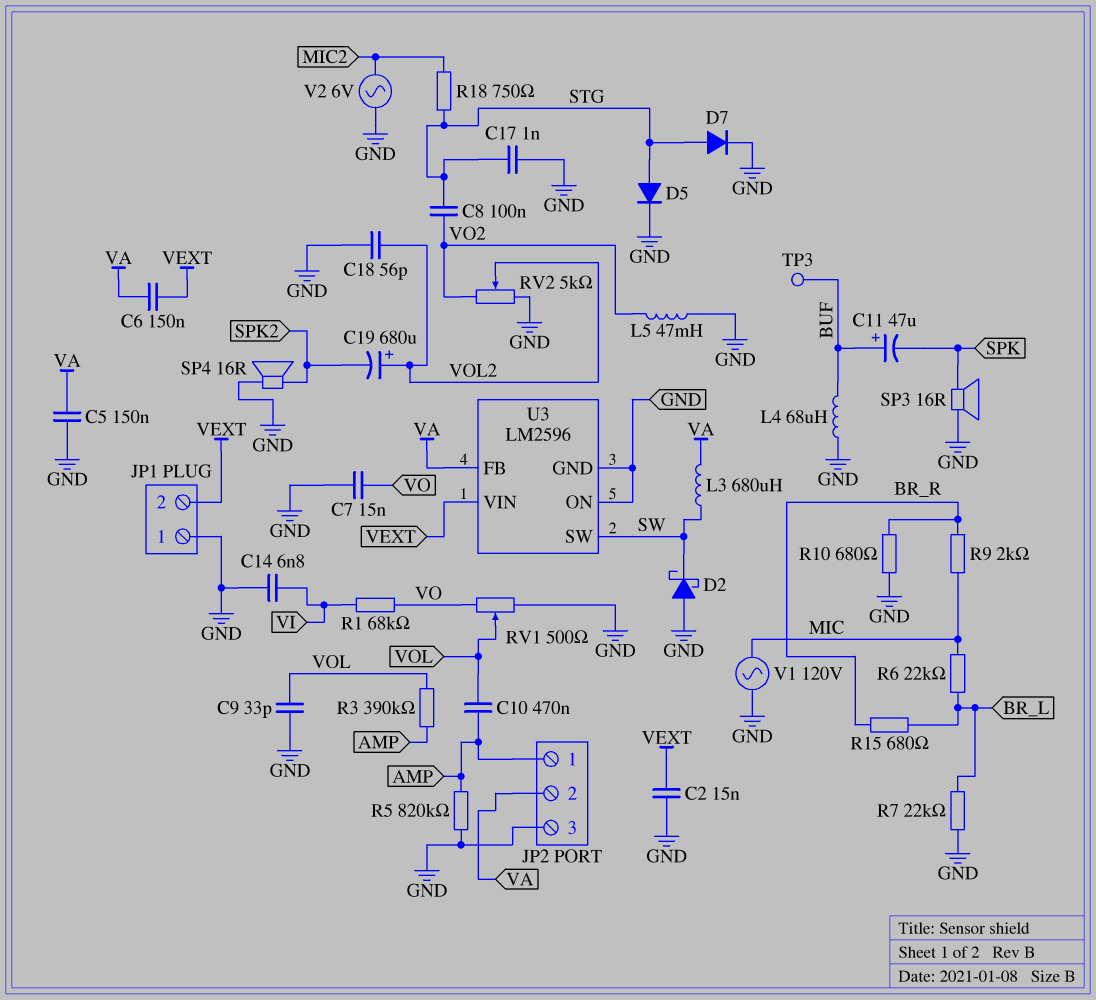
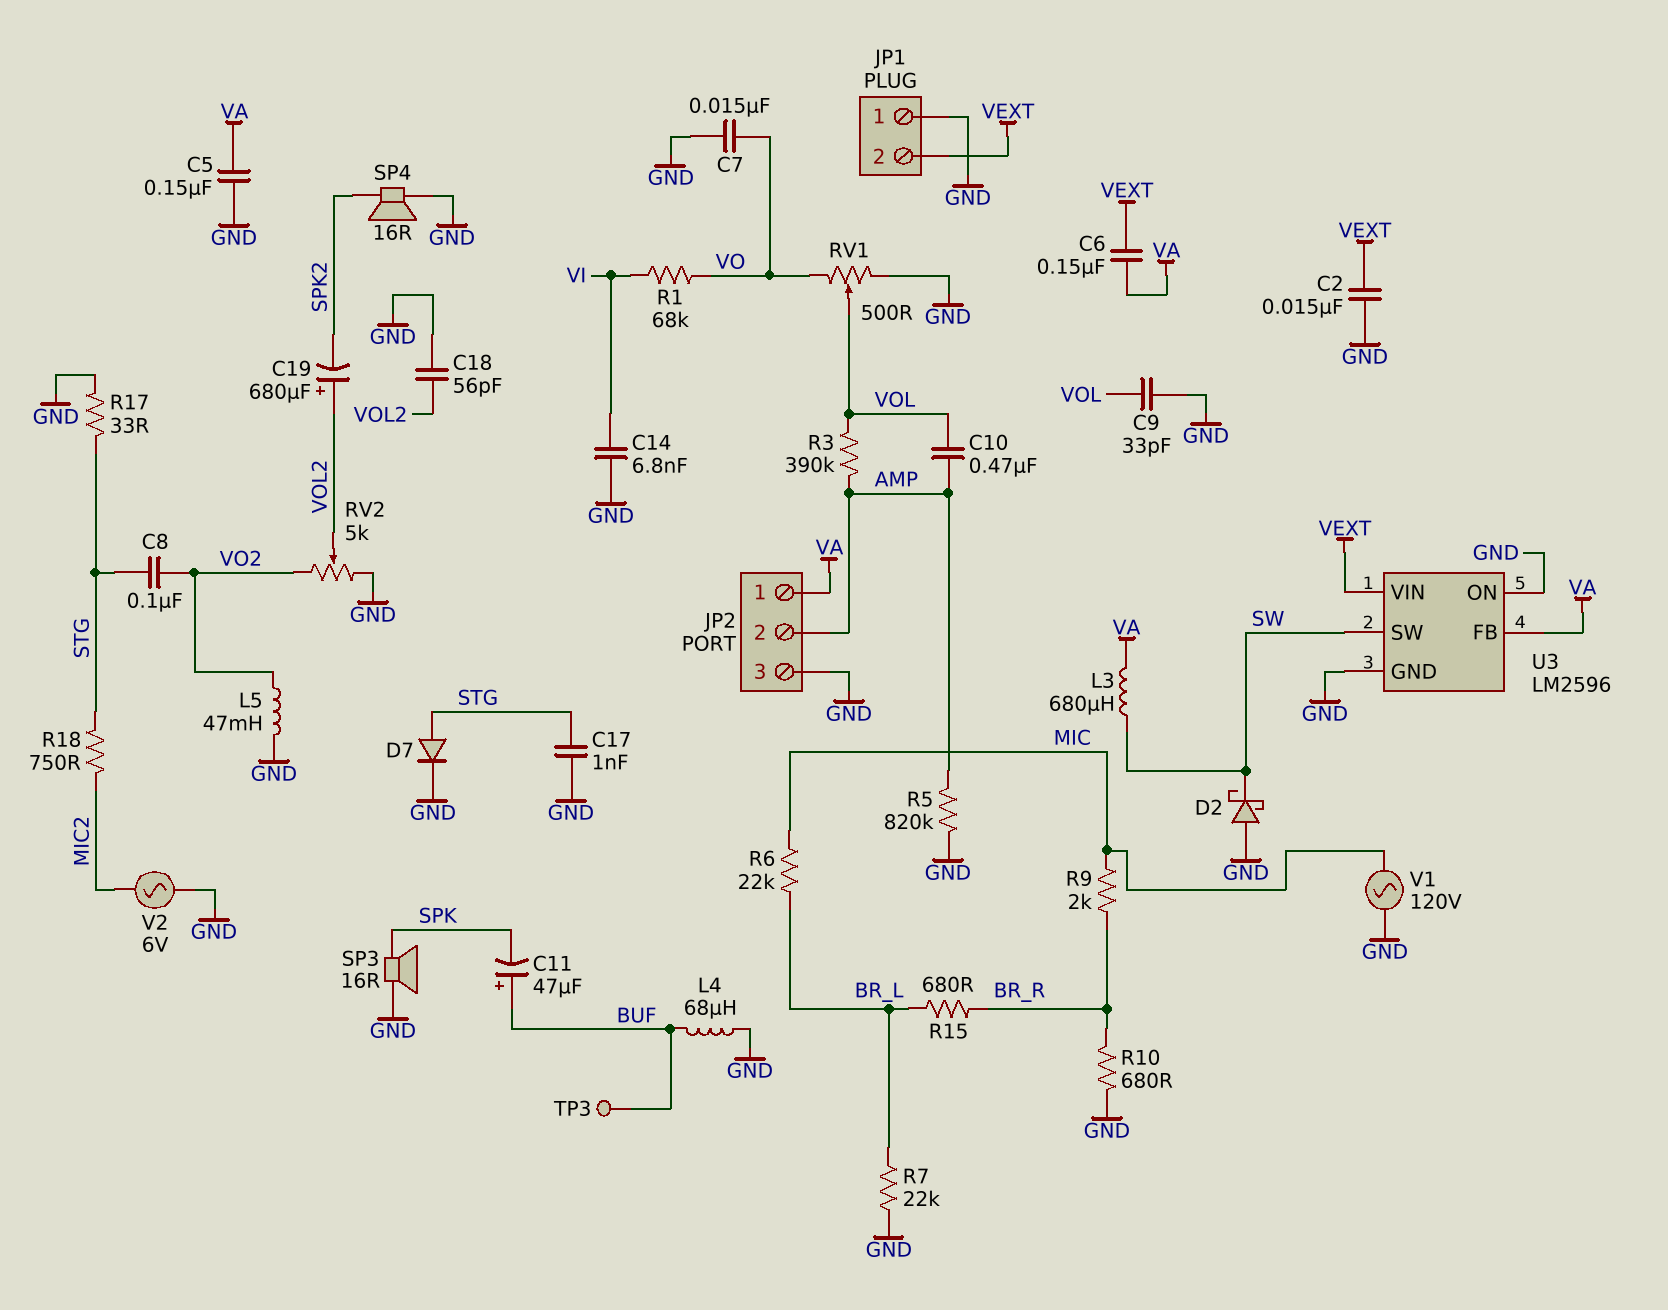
D5: diode (A STG, K GND) -> none
JP2 pin 1: AMP -> VA
JP2 pin 2: VA -> AMP
R17: none -> 33 (GND, STG)

